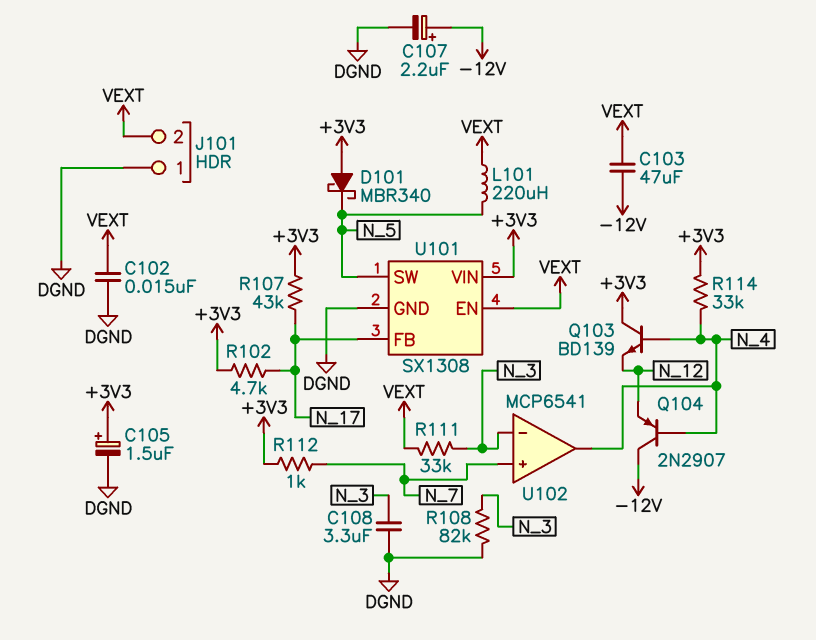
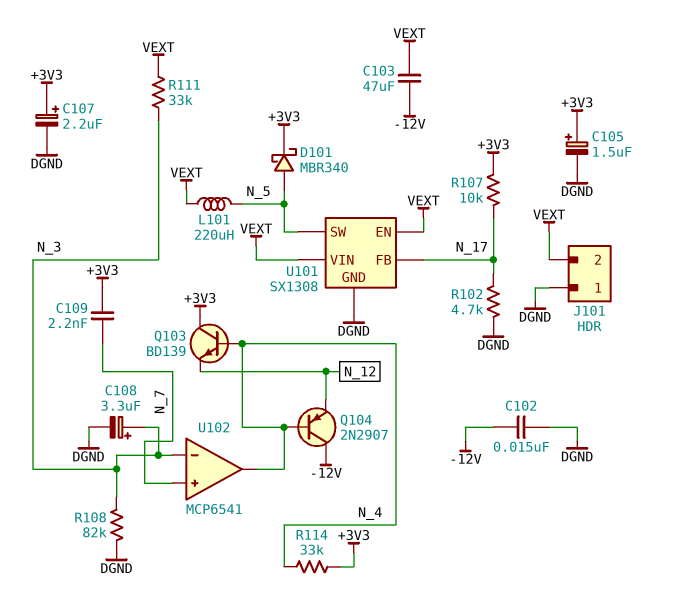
C102: 15nF (DGND, VEXT) -> 15nF (-12V, DGND)
C107: 2.2uF (plus -12V, minus DGND) -> 2.2uF (plus +3V3, minus DGND)
C108: 3.3uF (DGND, N_3) -> 3.3uF (plus N_3, minus DGND)
C109: none -> 2.2nF (+3V3, N_7)
D101: schottky MBR340 (A +3V3, K N_5) -> schottky MBR340 (A N_5, K +3V3)
R102: 4.7k (+3V3, N_17) -> 4.7k (DGND, N_17)
R107: 43k (+3V3, N_17) -> 10k (+3V3, N_17)
R112: 1k (+3V3, N_7) -> none
U101 pin VIN: +3V3 -> VEXT

